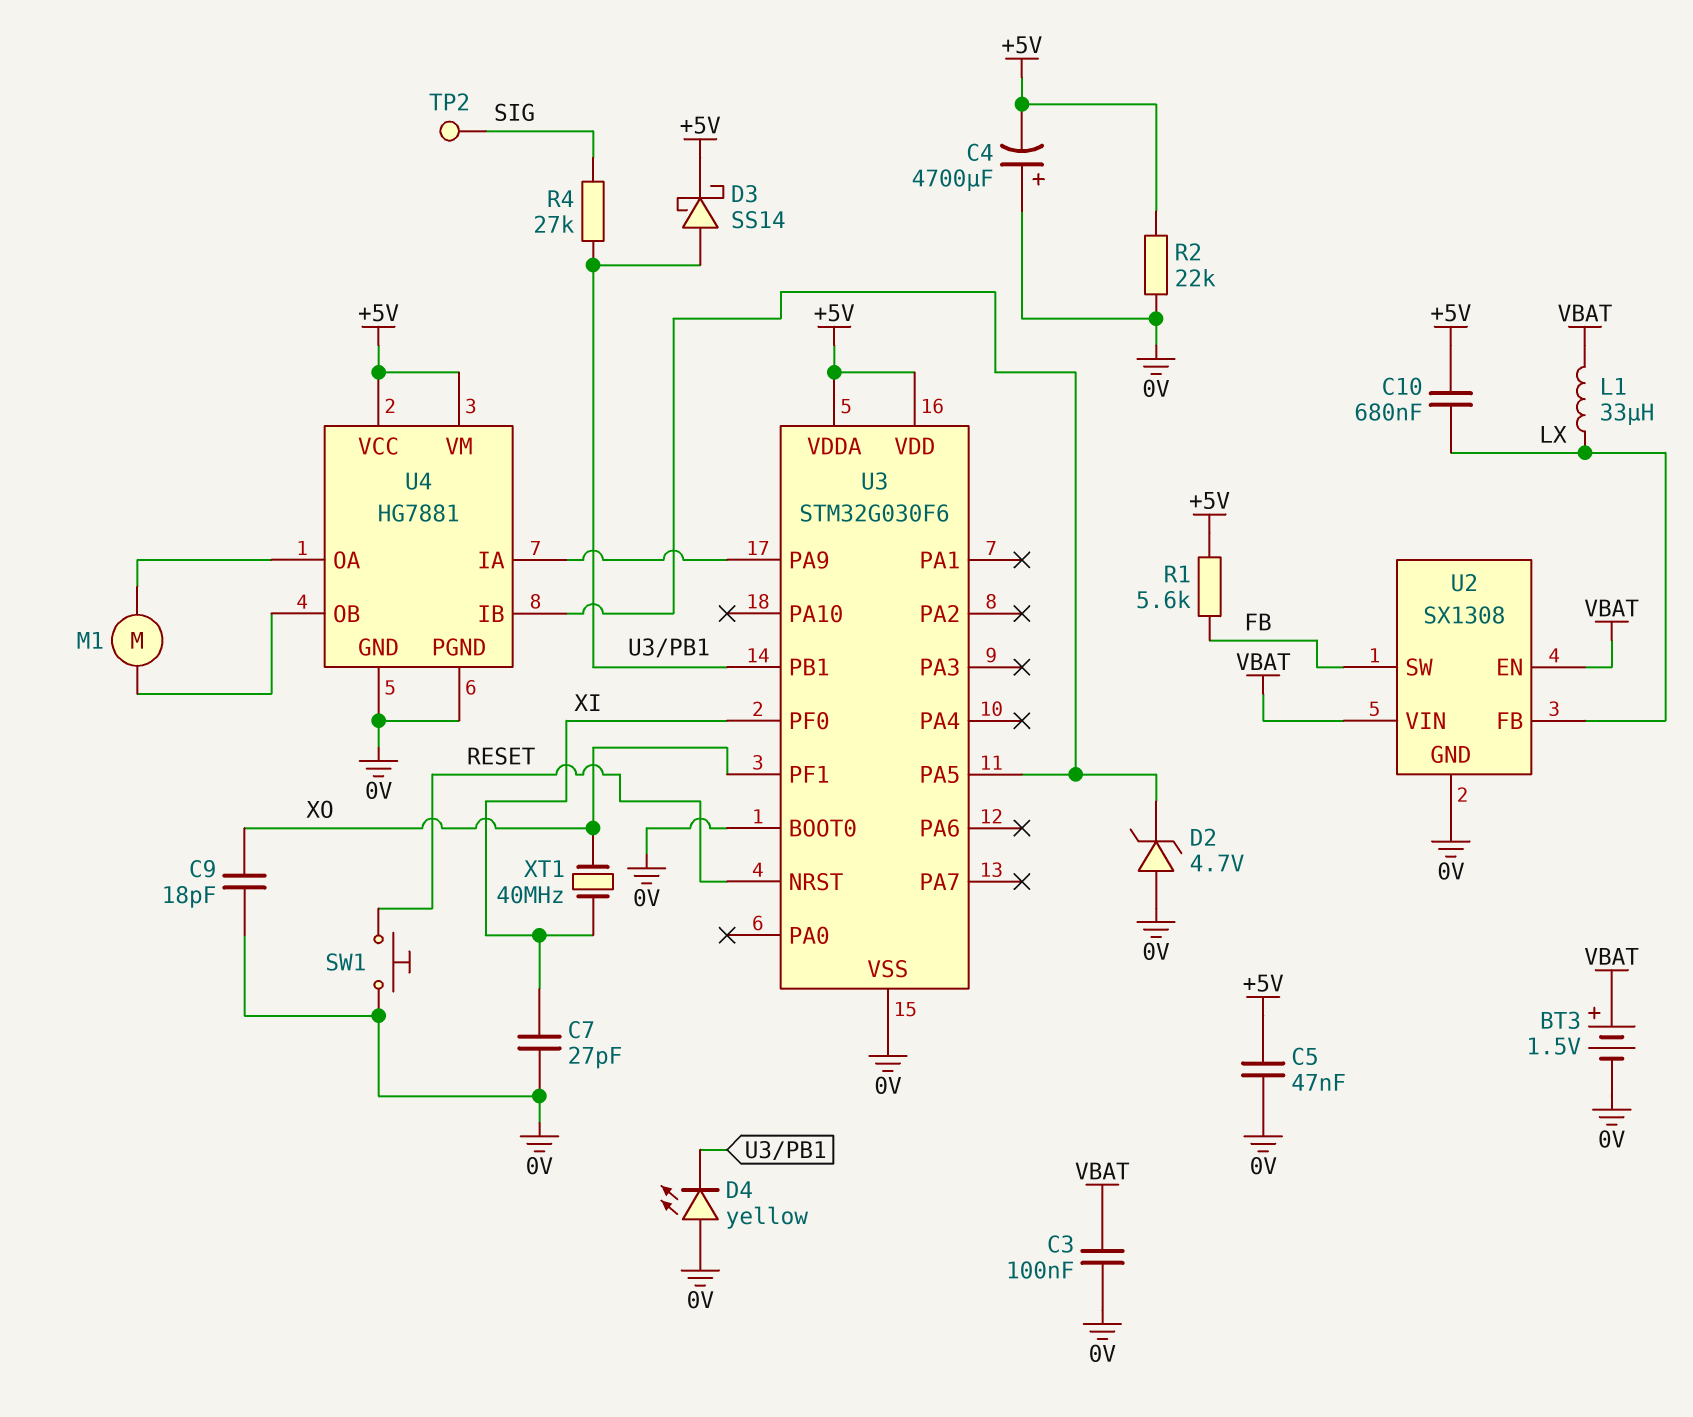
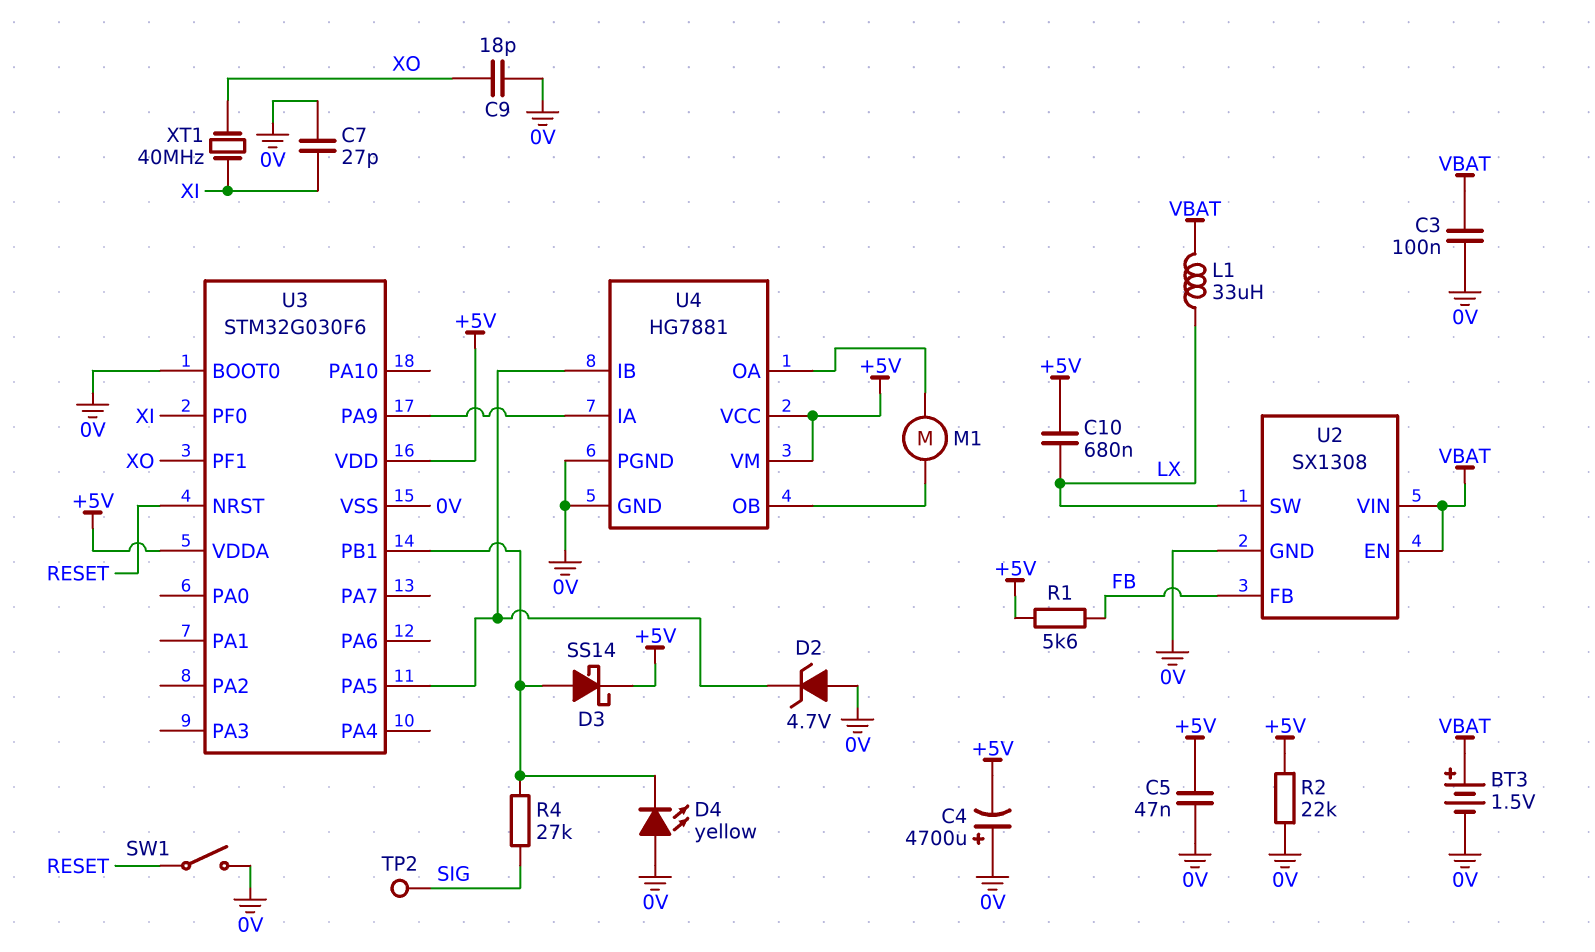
SW1: button (0V, RESET) -> switch (0V, RESET)
U2 pin FB: LX -> FB
U2 pin SW: FB -> LX

